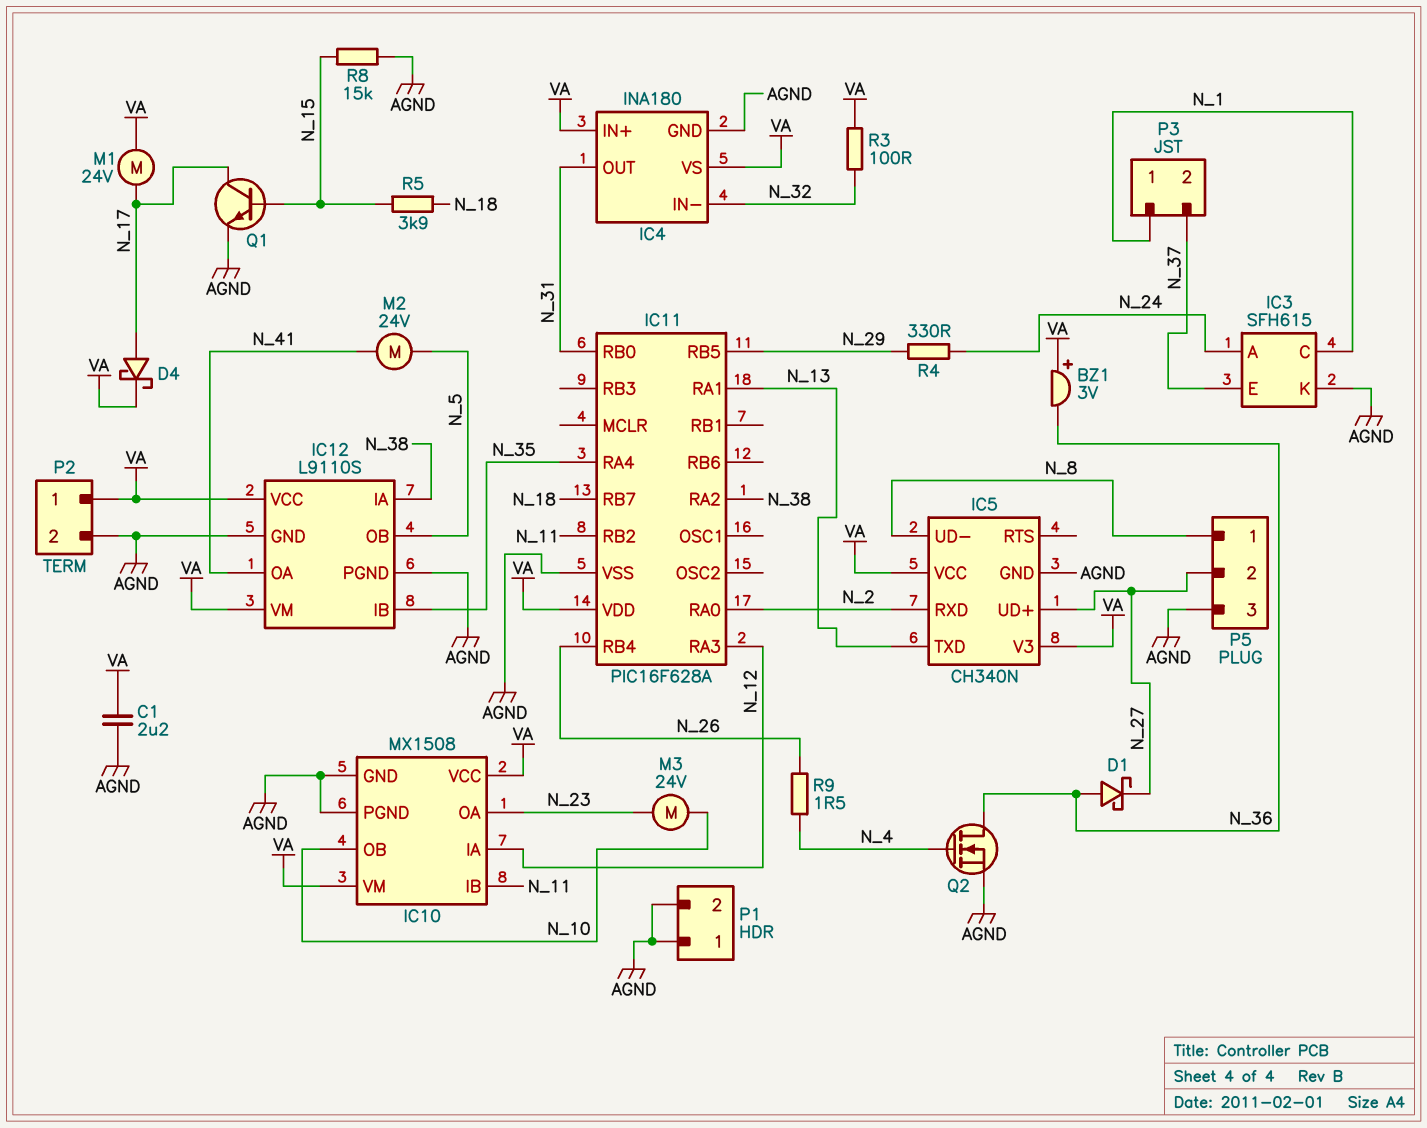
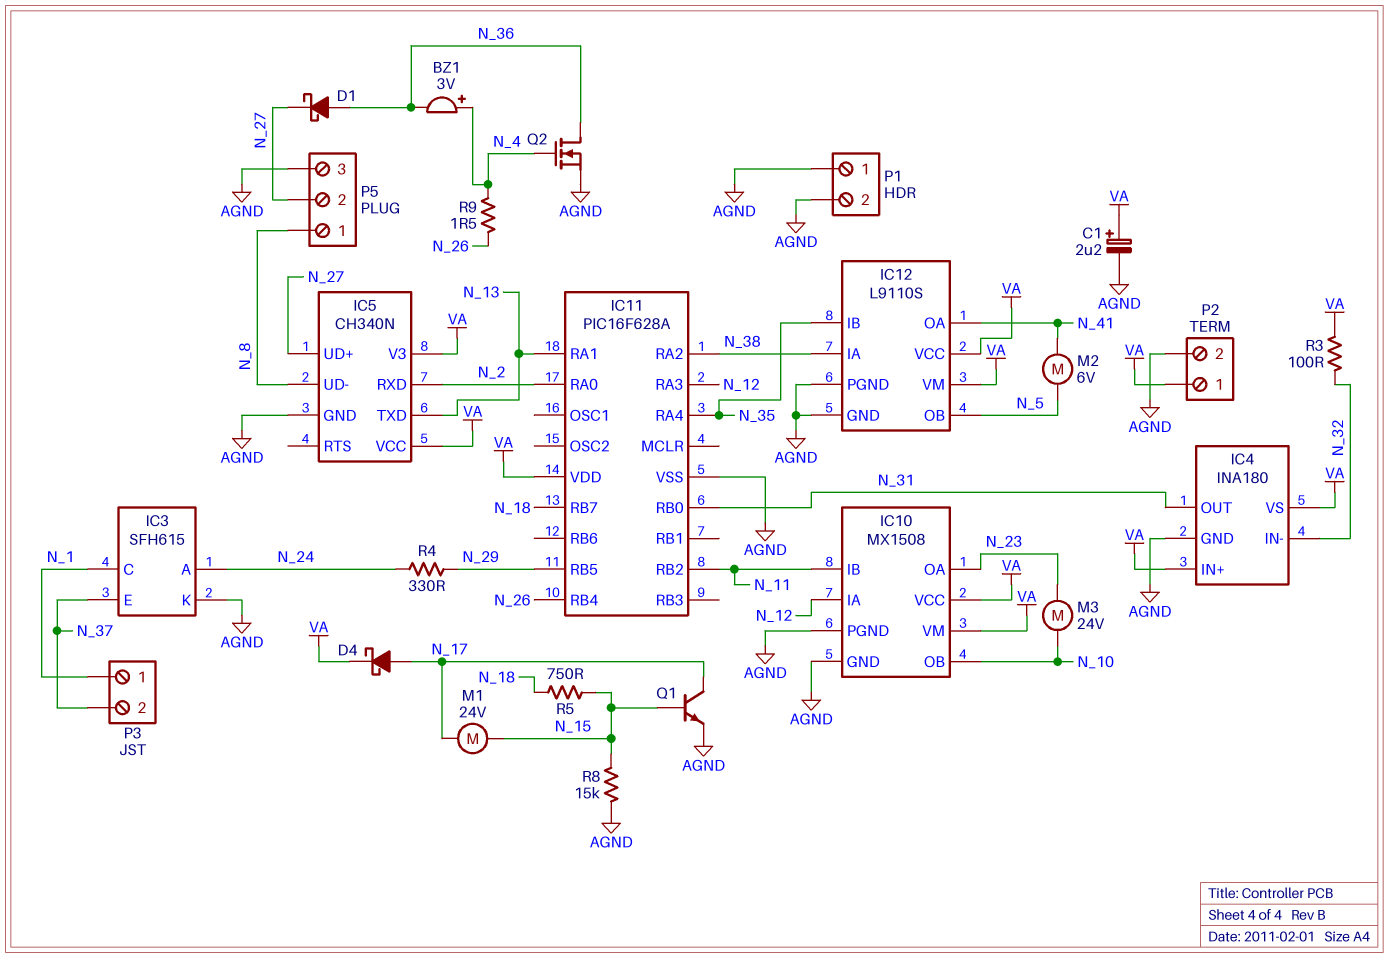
BZ1: buzzer 3V (plus VA, minus N_36) -> buzzer 3V (plus N_4, minus N_36)
C1: 2.2uF (AGND, VA) -> 2.2uF (plus VA, minus AGND)
M1: motor 24V (N_17, VA) -> motor 24V (N_15, N_17)
M2: motor 24V (N_5, N_41) -> motor 6V (N_5, N_41)
R5: 3.9k (N_15, N_18) -> 750 (N_15, N_18)

